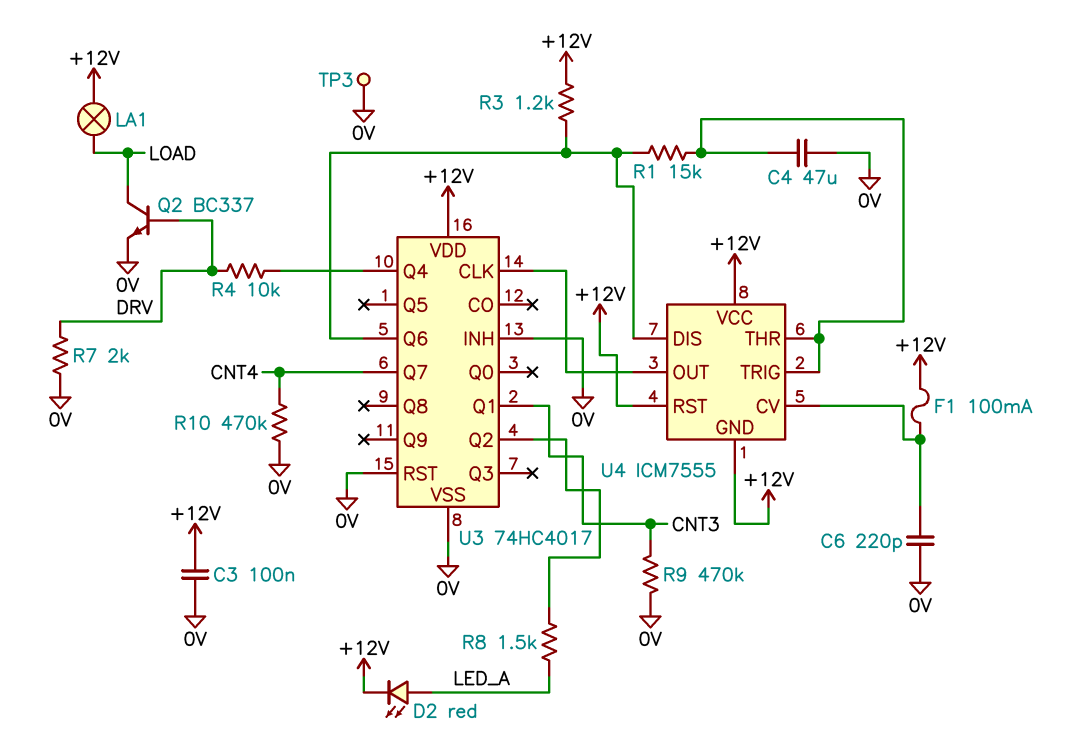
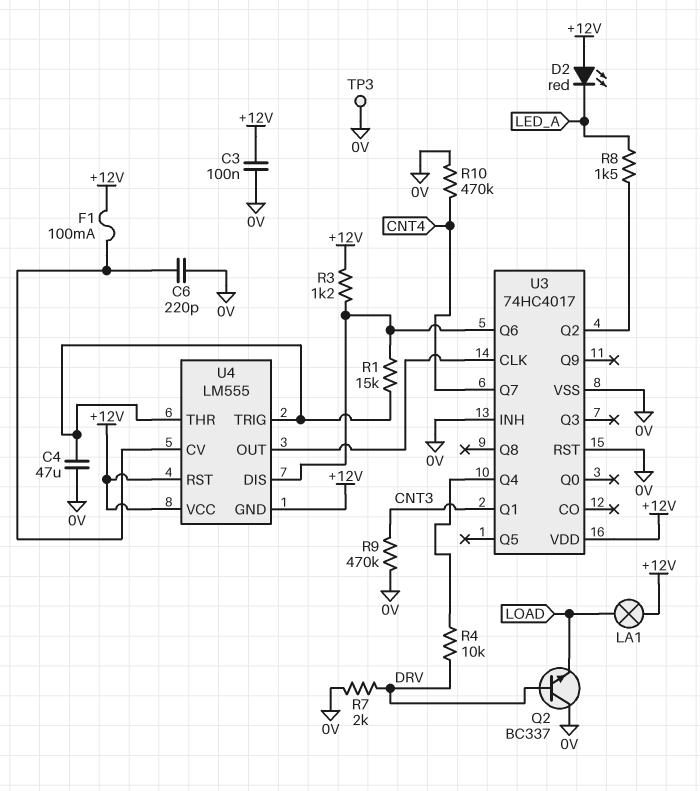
D2: LED red (A LED_A, K +12V) -> LED red (A +12V, K LED_A)
Q2: NPN BC337 (B DRV, C LOAD, E 0V) -> NPN BC337 (B DRV, C 0V, E LOAD)
U4: ICM7555 -> LM555

